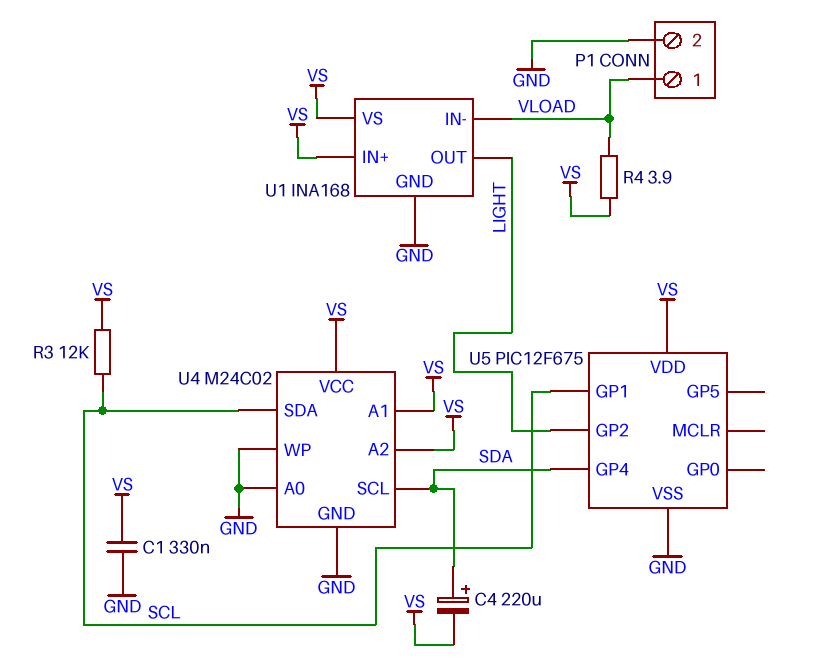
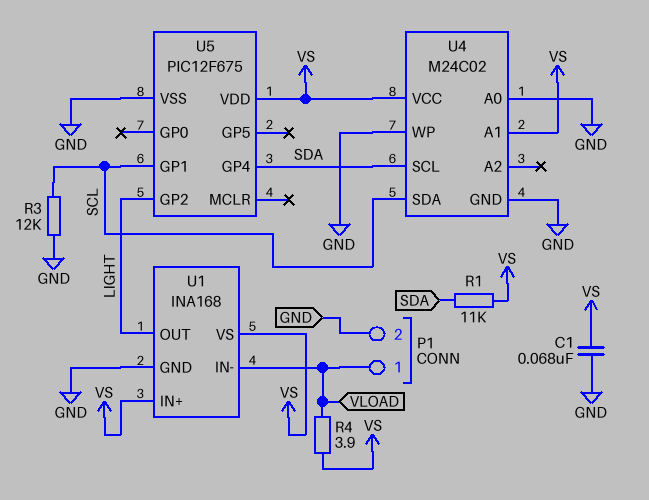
C1: 330nF (GND, VS) -> 68nF (GND, VS)
C4: 220uF (plus SDA, minus VS) -> none
R1: none -> 11k (SDA, VS)
R3: 12k (SCL, VS) -> 12k (GND, SCL)
U4 pin A2: VS -> none

